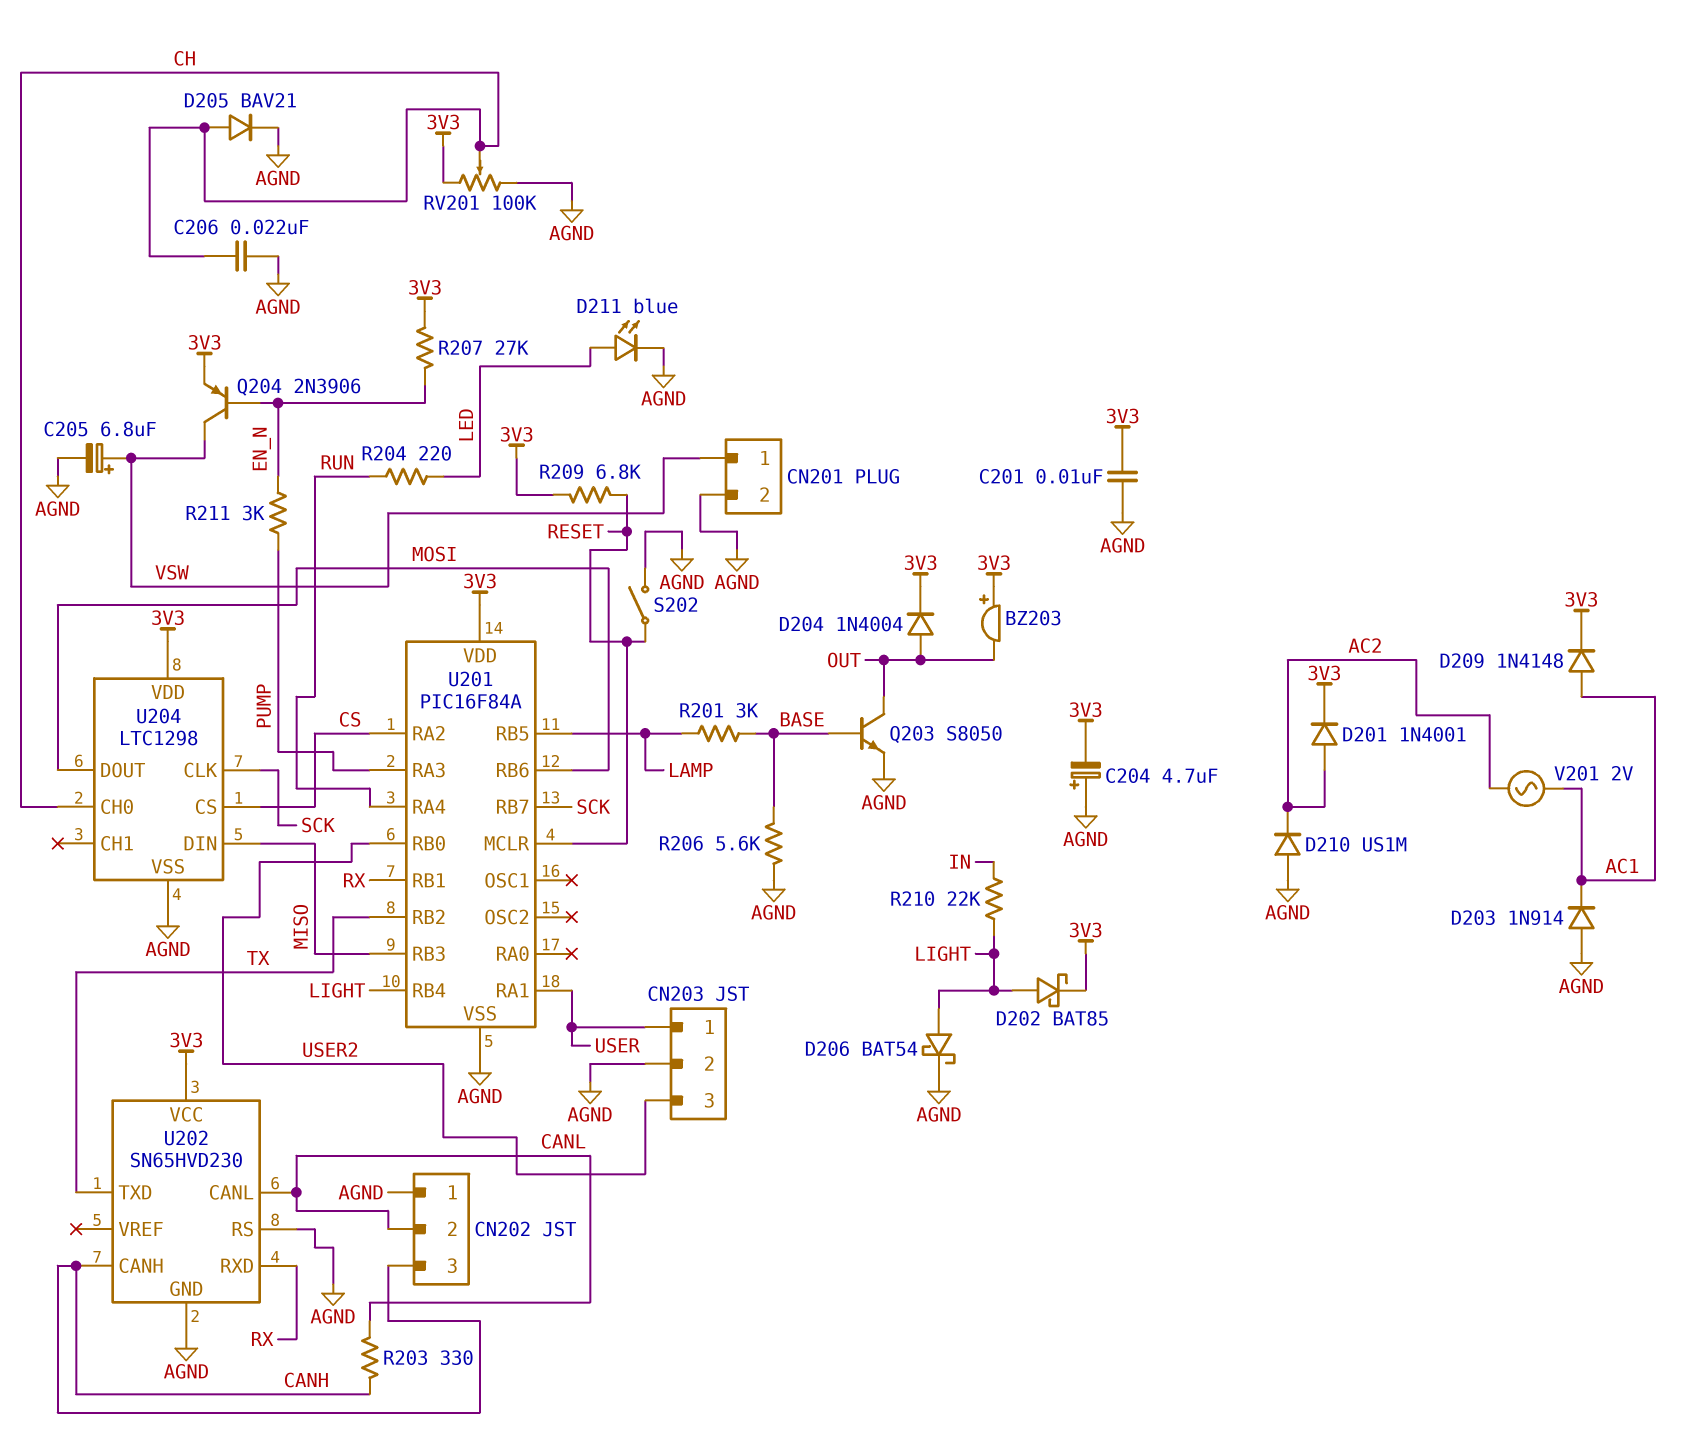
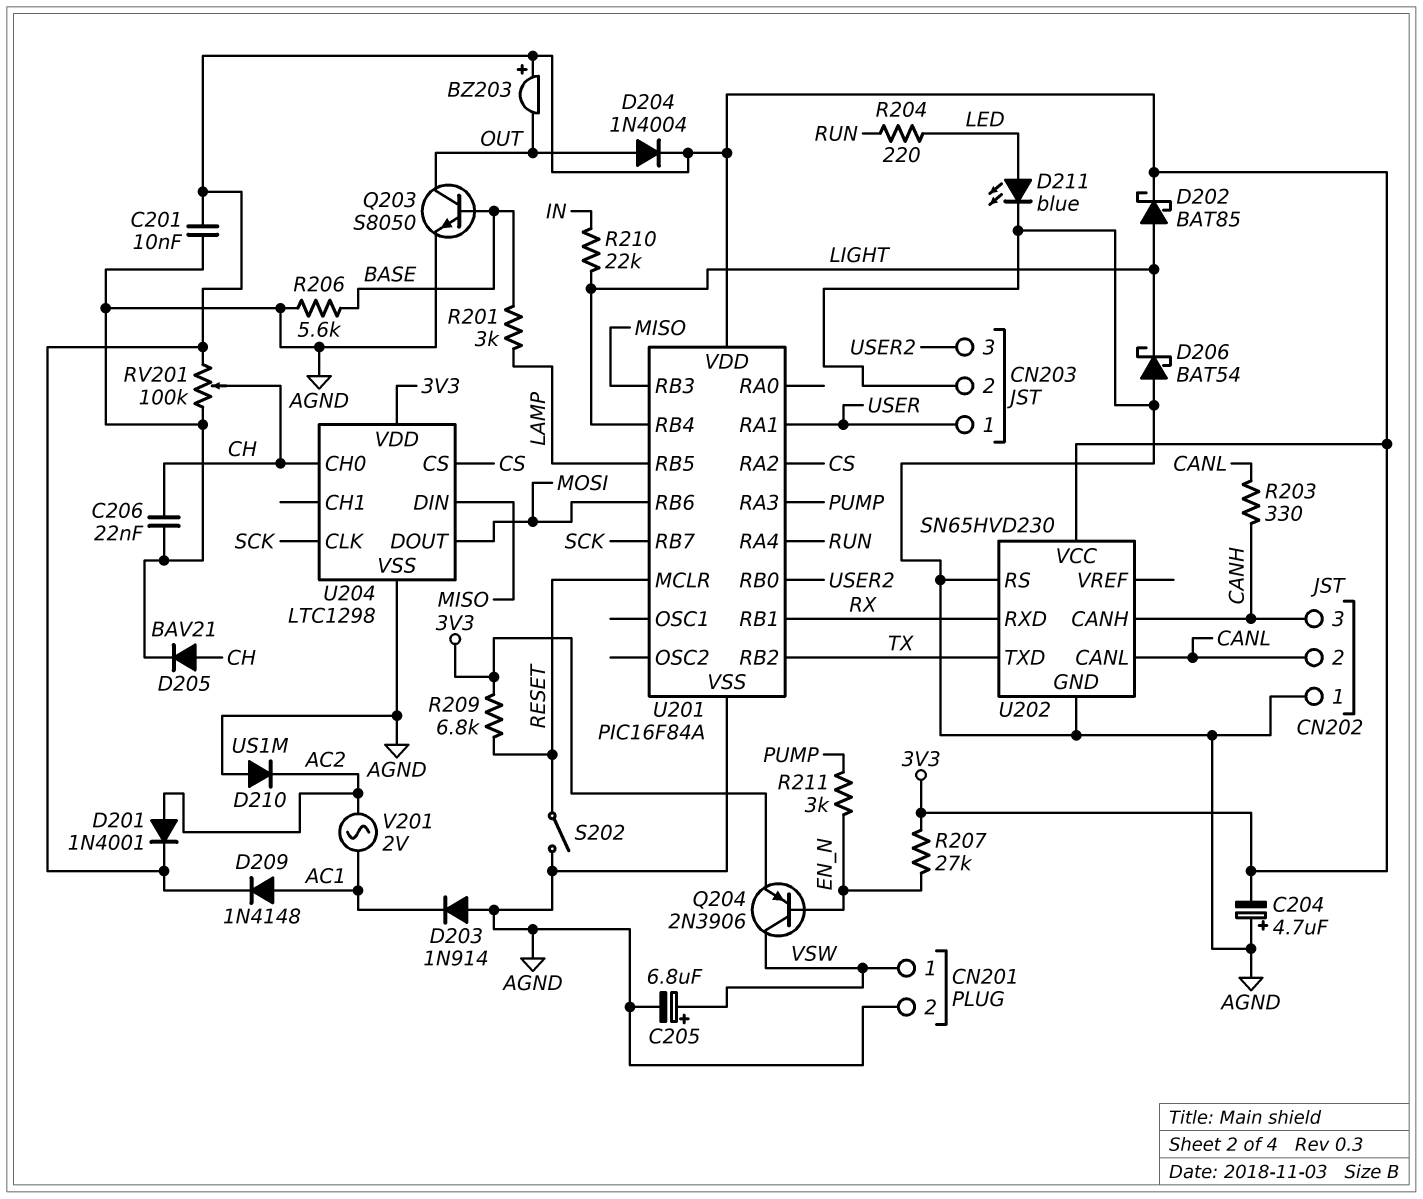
D206: schottky BAT54 (A LIGHT, K AGND) -> schottky BAT54 (A AGND, K LIGHT)

